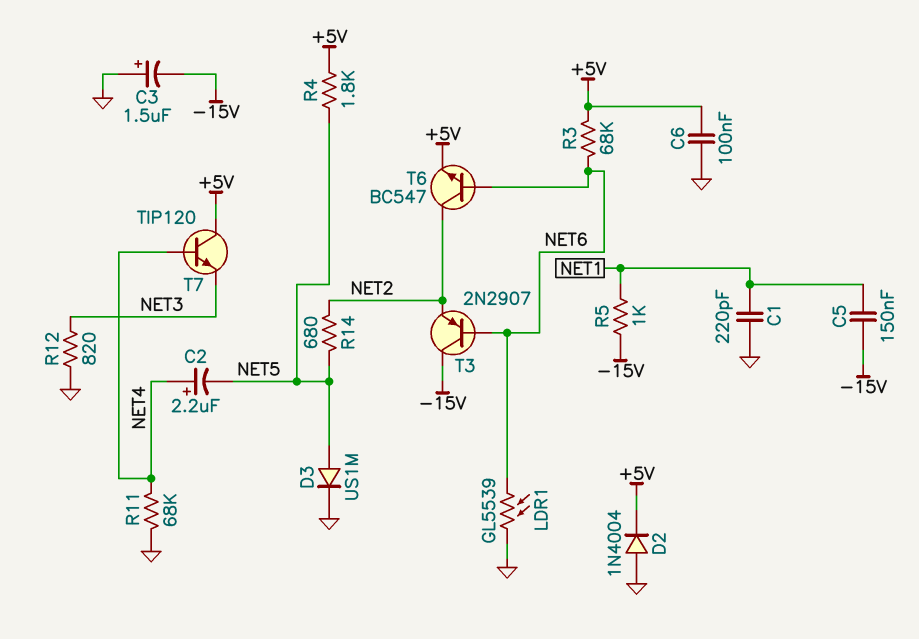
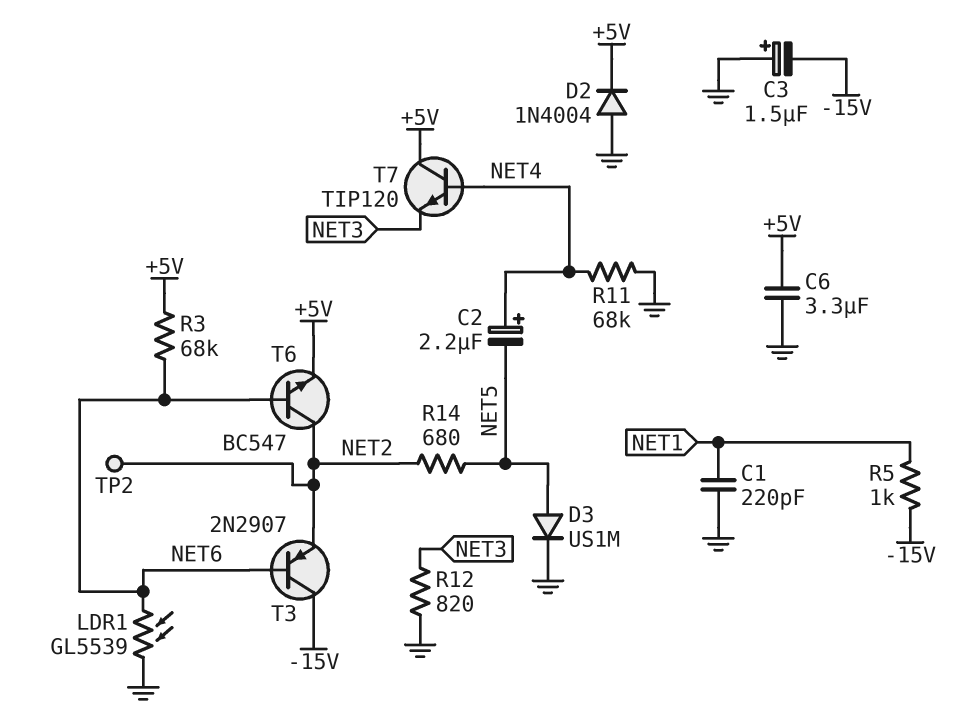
C5: 150nF (-15V, NET1) -> none
C6: 100nF (+5V, GND) -> 3.3uF (+5V, GND)
R4: 1.8k (+5V, NET5) -> none
TP2: none -> test point (NET2)

